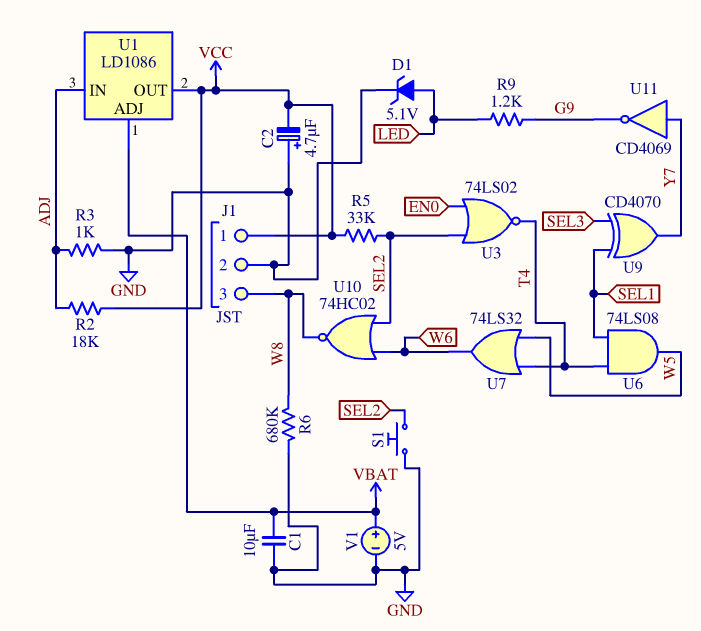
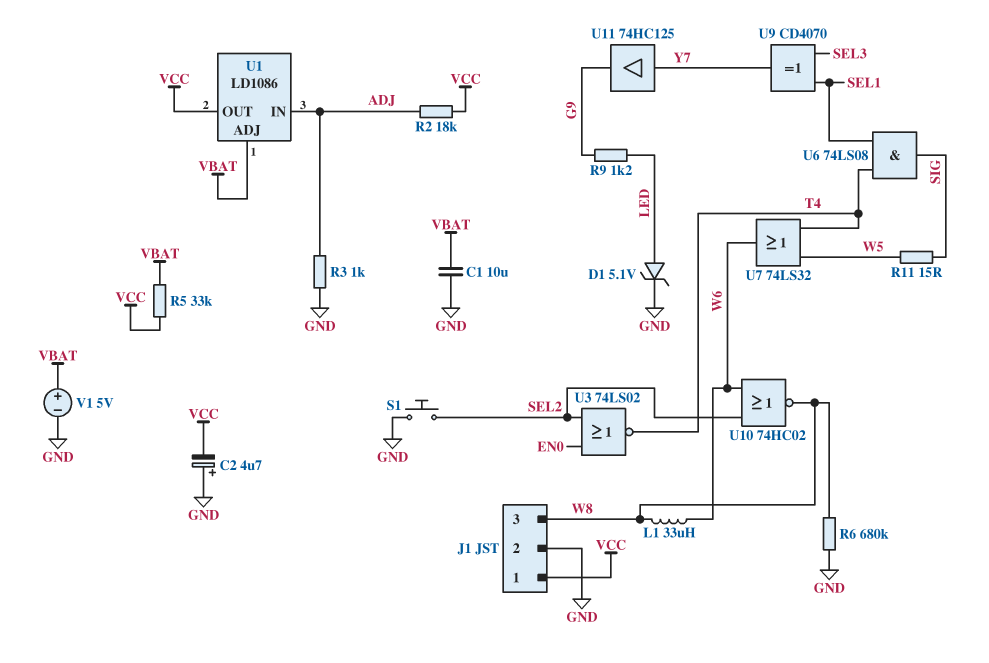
L1: none -> 33uH (W6, W8)
R5: 33k (SEL2, VCC) -> 33k (VBAT, VCC)
R11: none -> 15 (SIG, W5)
U6: AND 74LS08 (in SEL1, in T4, out W5) -> AND 74LS08 (in SEL1, in T4, out SIG)
U11: NOT CD4069 (in Y7, out G9) -> buffer 74HC125 (in Y7, out G9)

